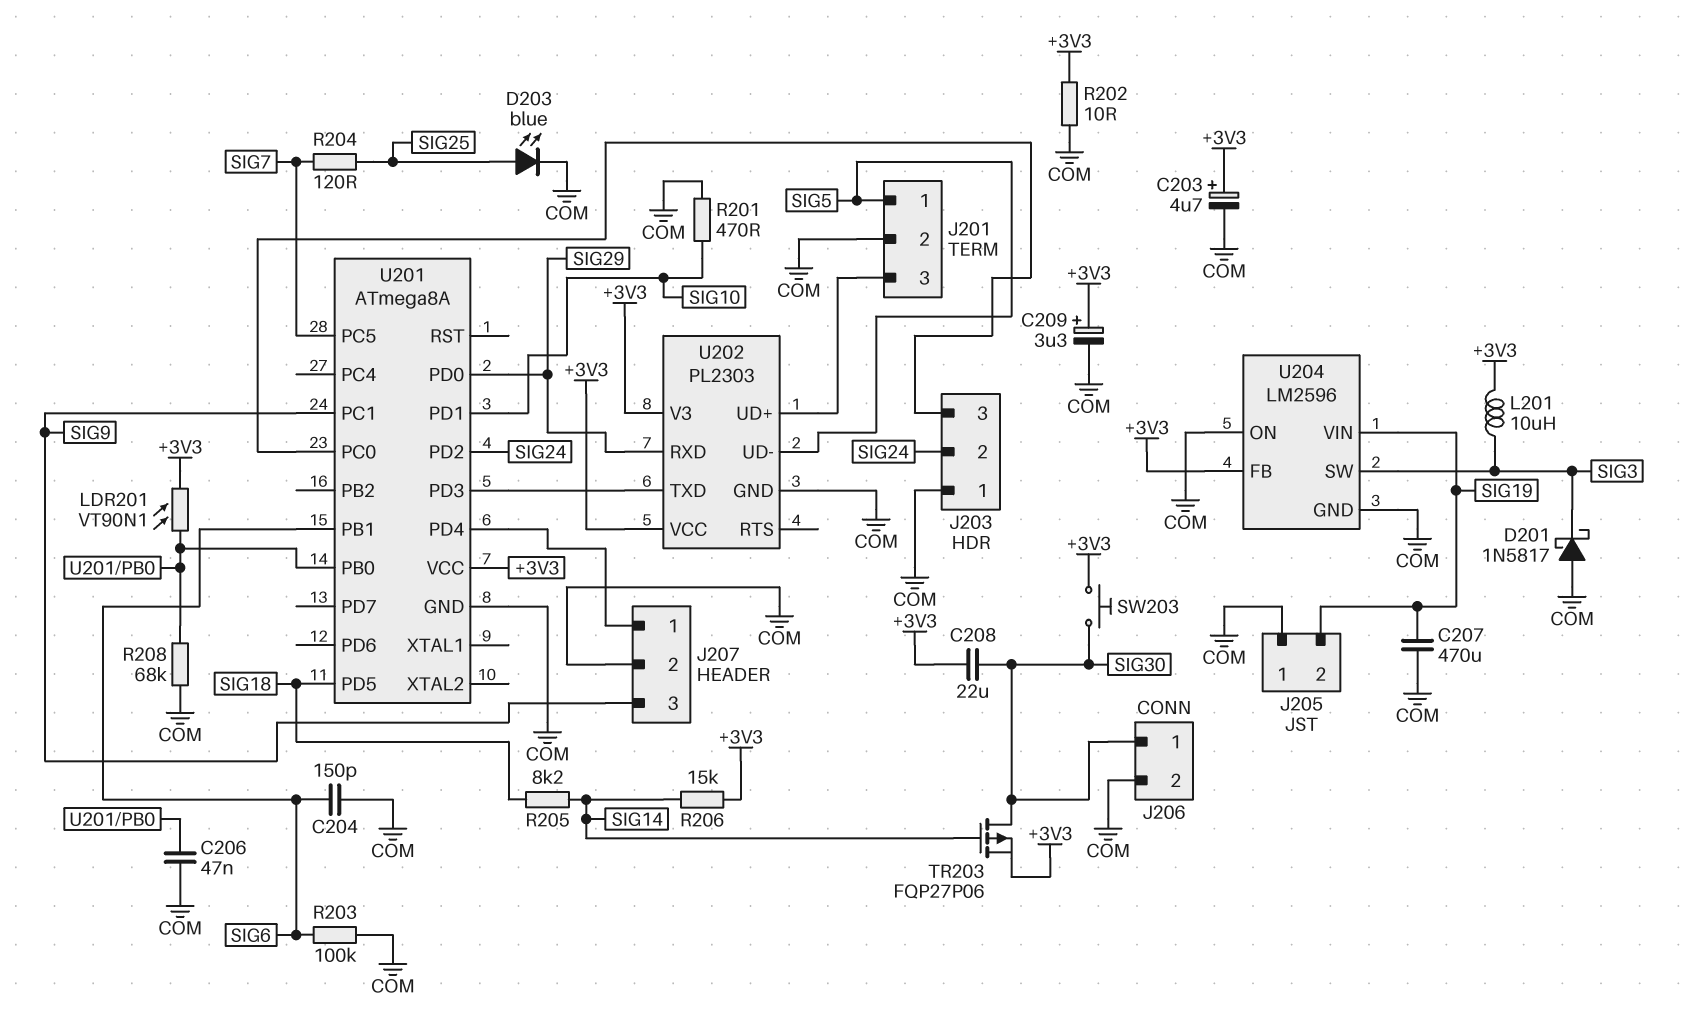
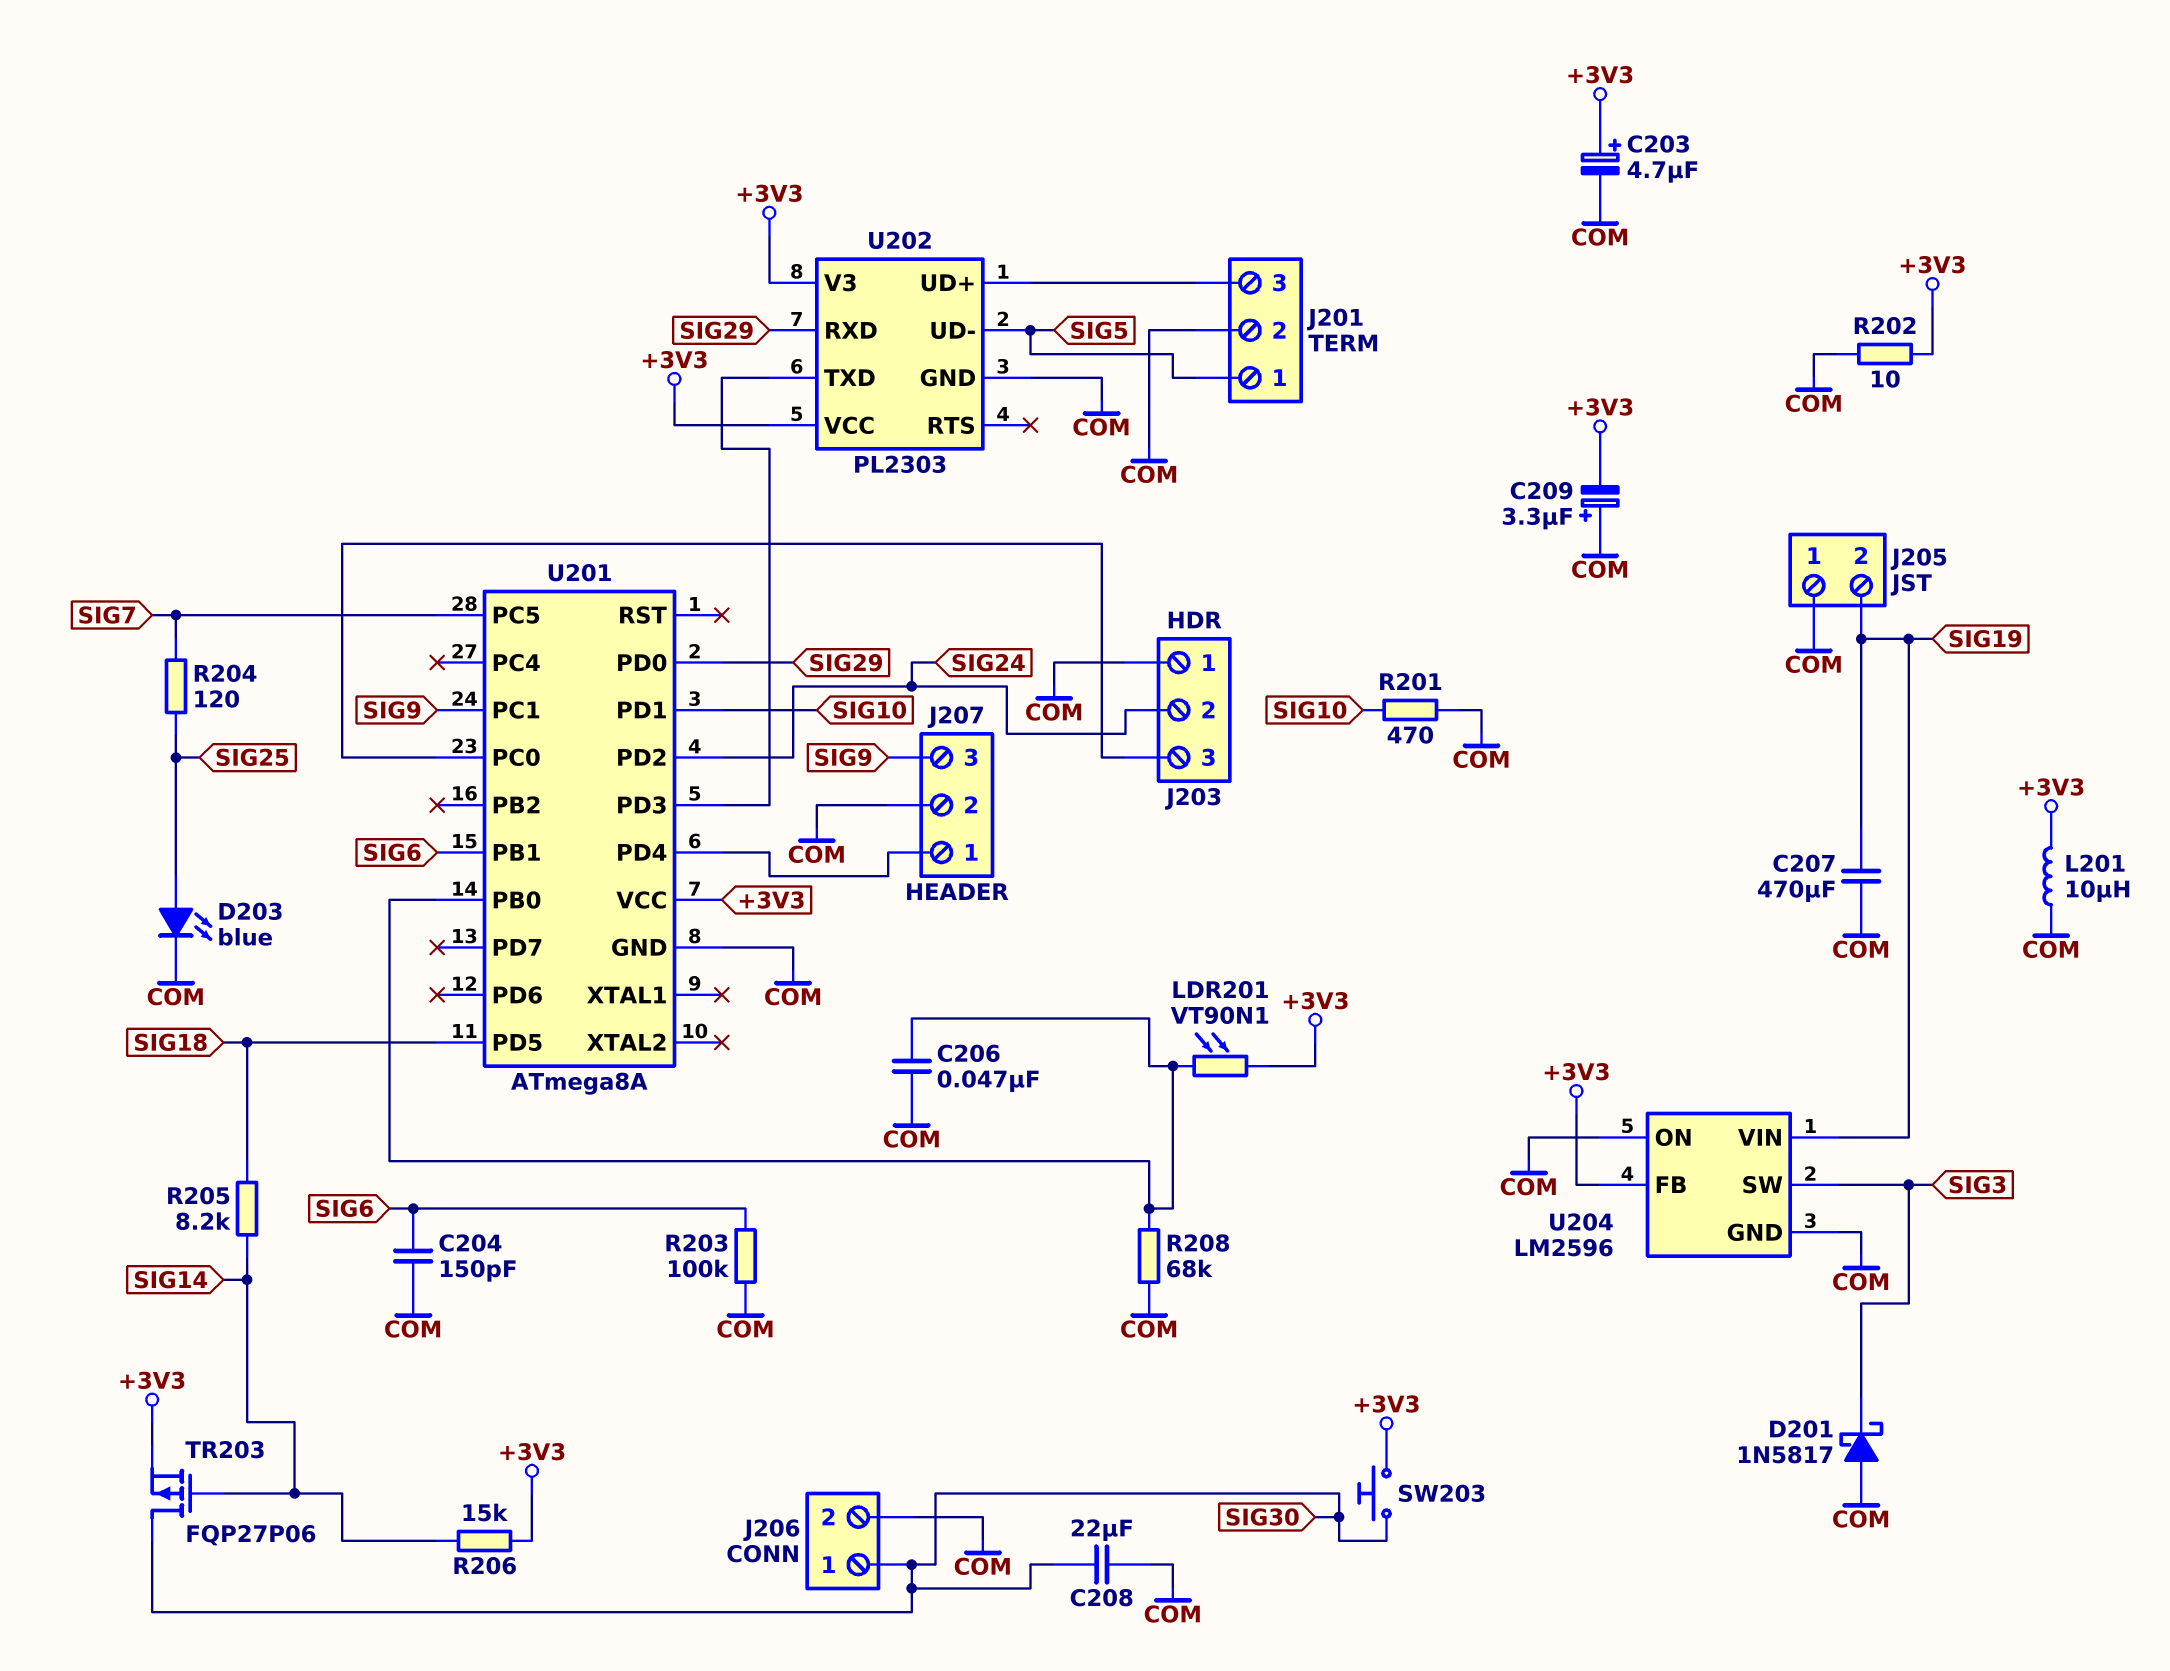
C208: 22uF (+3V3, SIG30) -> 22uF (COM, SIG30)
C209: 3.3uF (plus +3V3, minus COM) -> 3.3uF (plus COM, minus +3V3)
L201: 10uH (+3V3, SIG3) -> 10uH (+3V3, COM)

